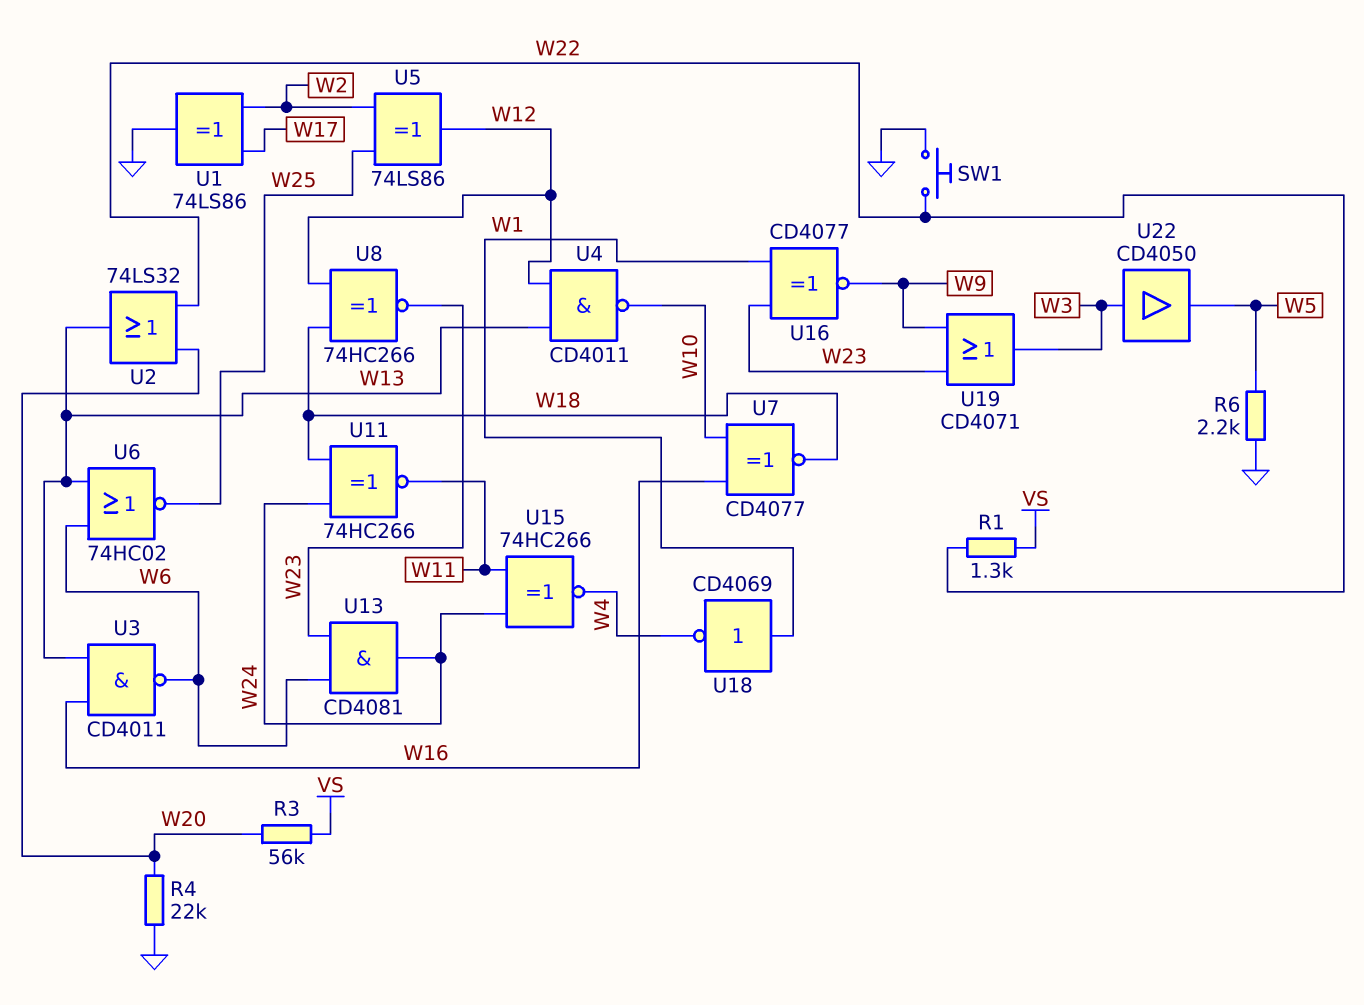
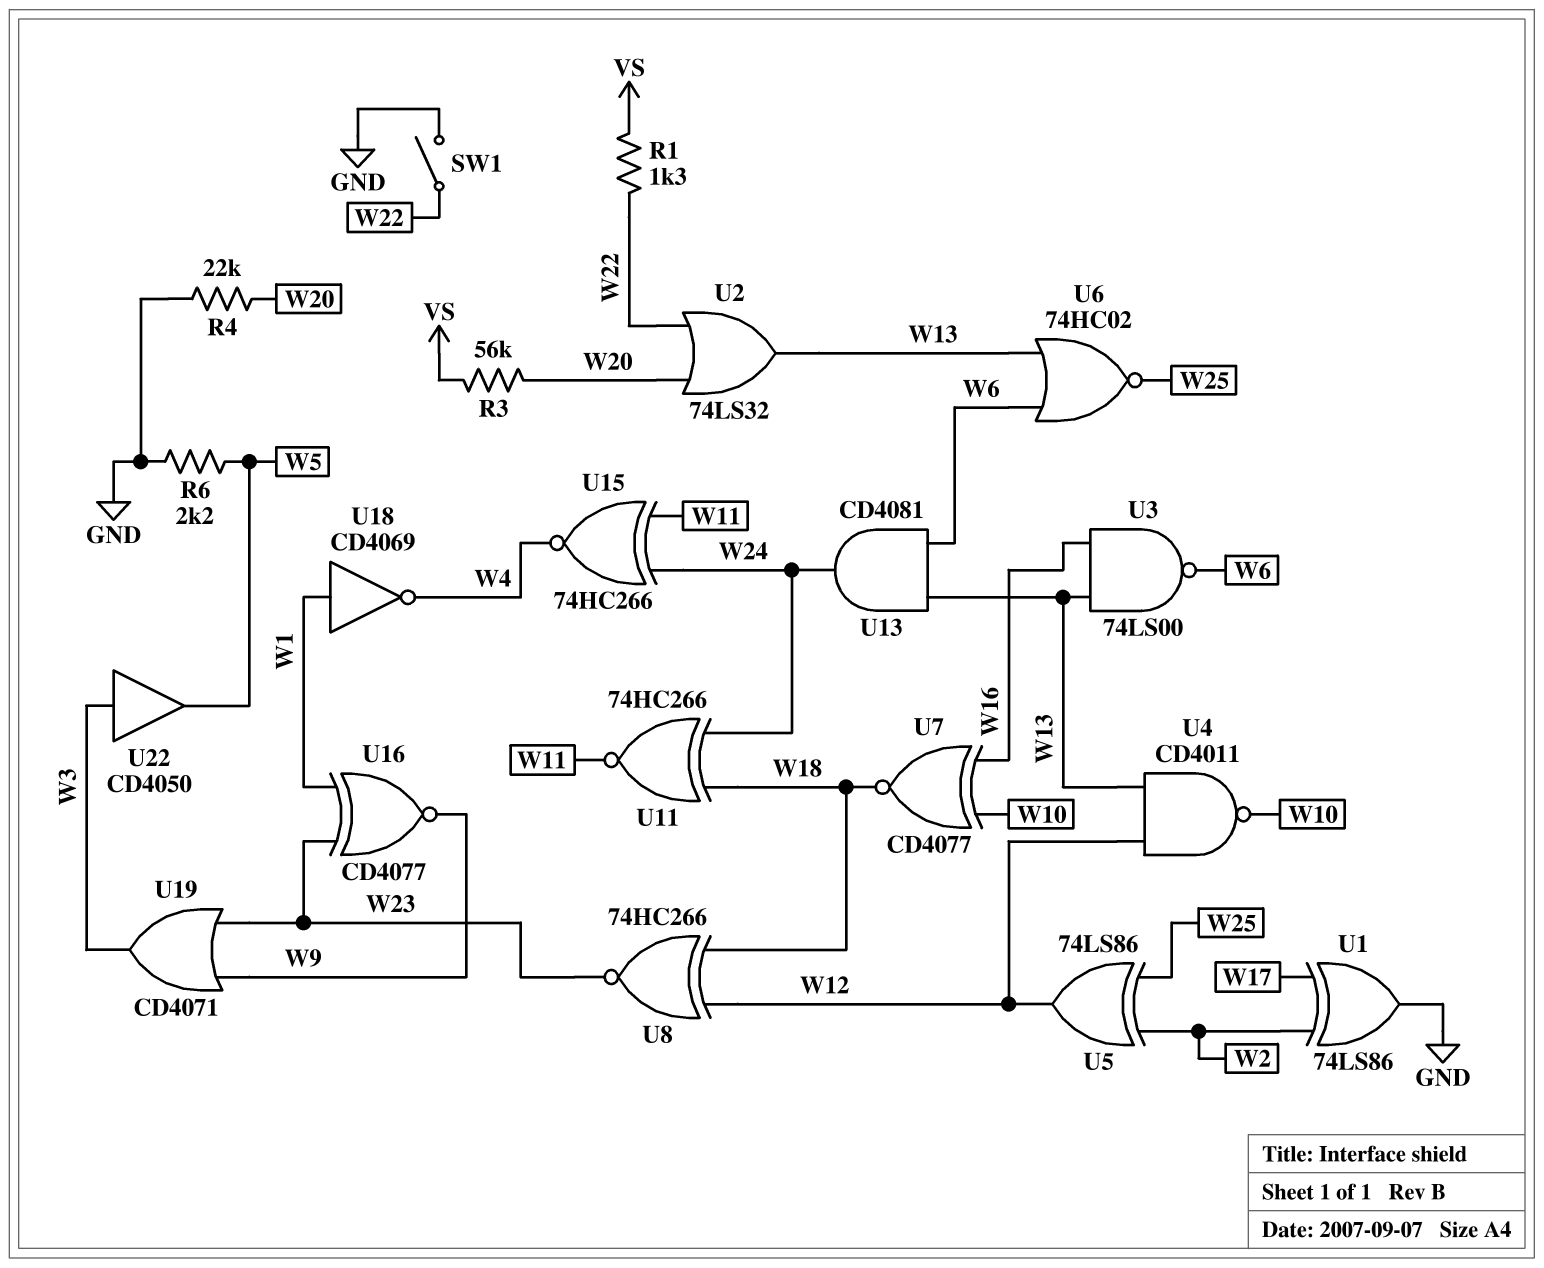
SW1: button (GND, W22) -> switch (GND, W22)
U3: NAND CD4011 (in W13, in W16, out W6) -> NAND 74LS00 (in W13, in W16, out W6)
U13: AND CD4081 (in W6, in W23, out W24) -> AND CD4081 (in W6, in W13, out W24)

